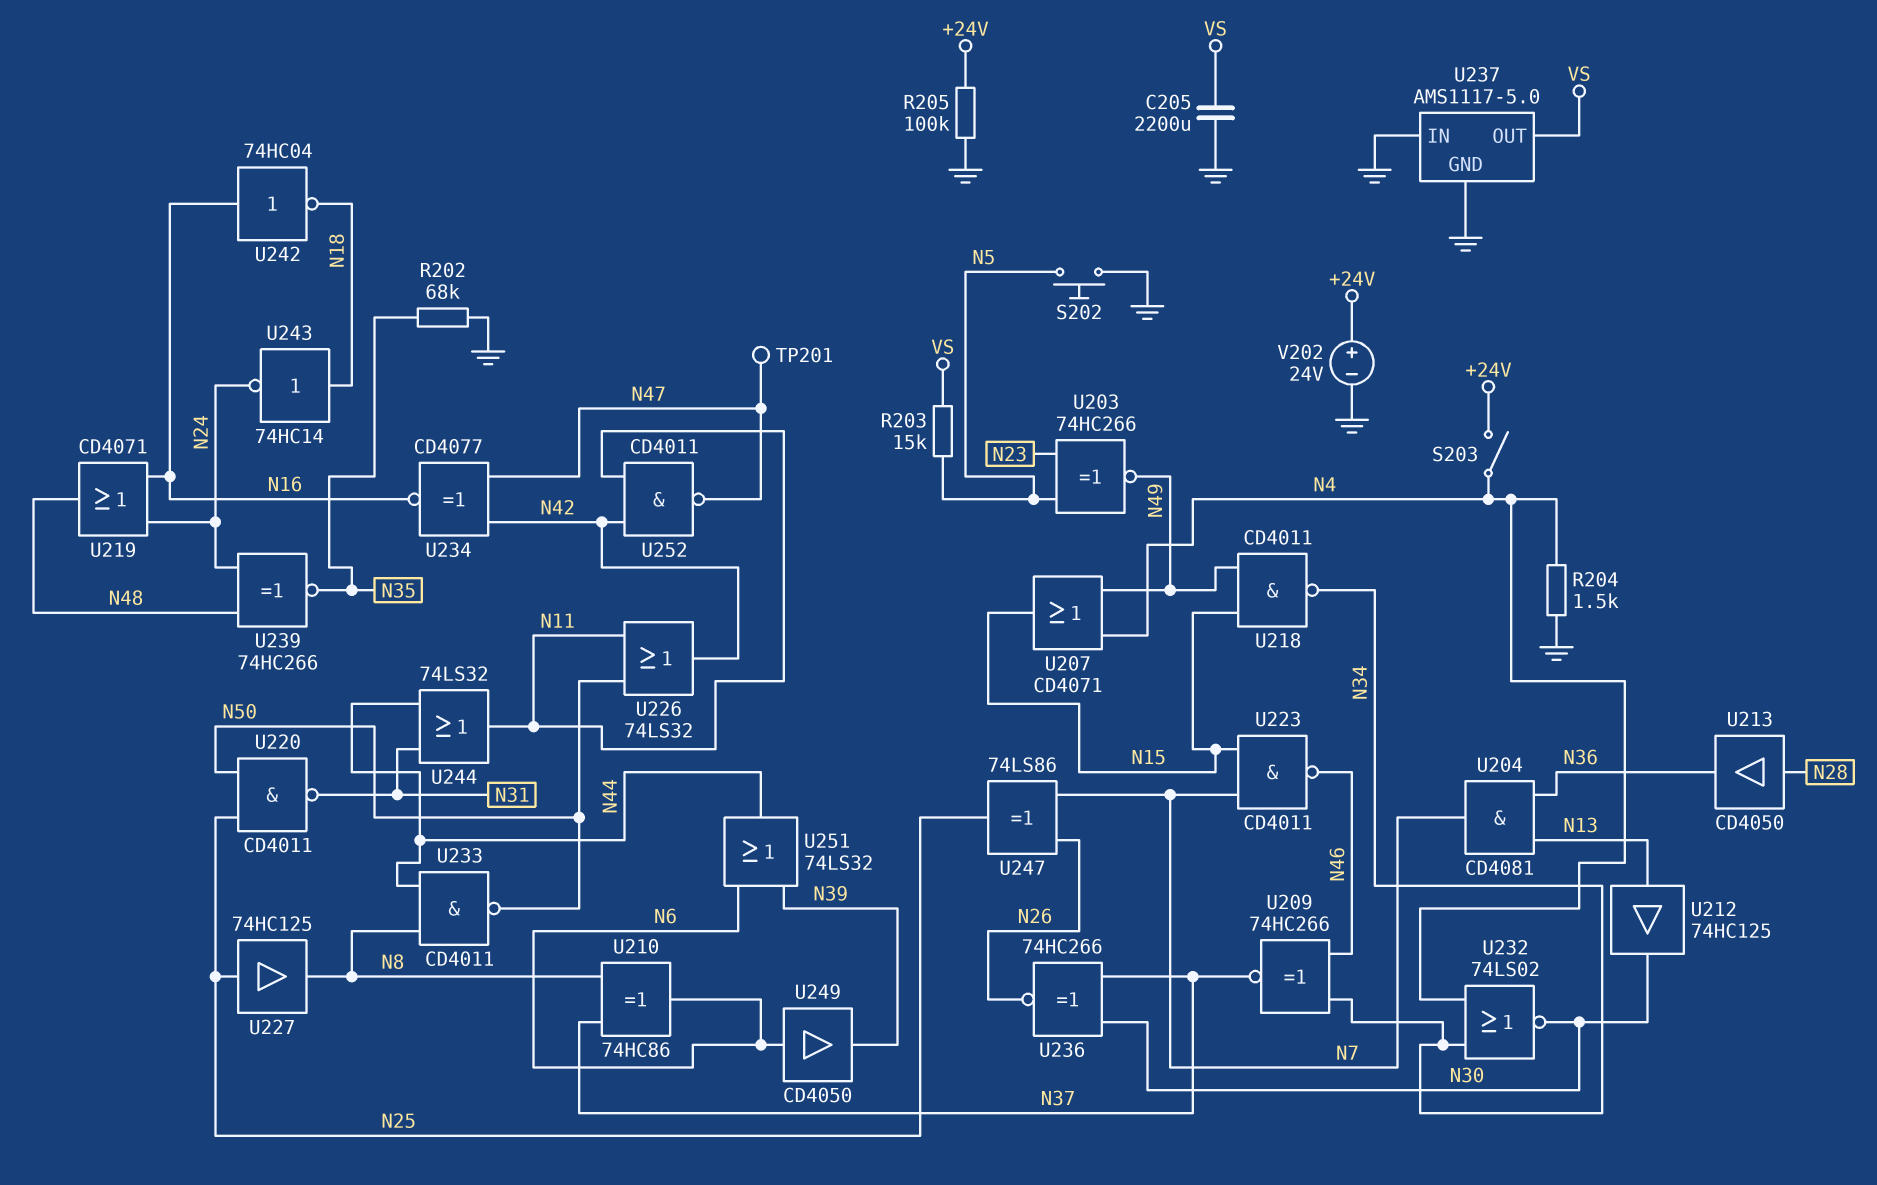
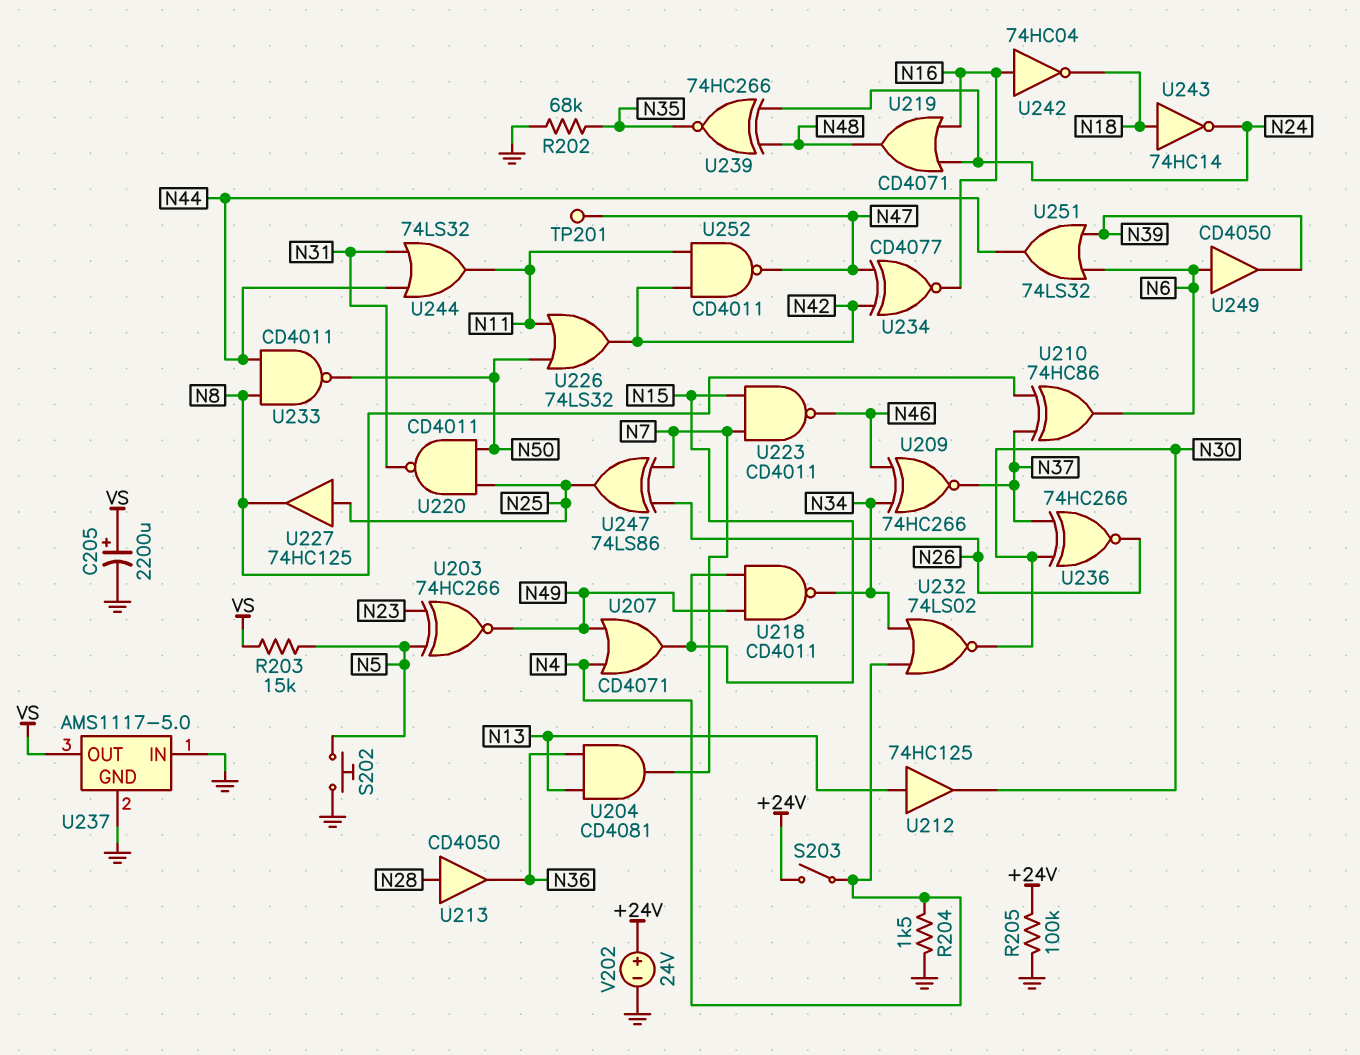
C205: 2200uF (GND, VS) -> 2200uF (plus VS, minus GND)

